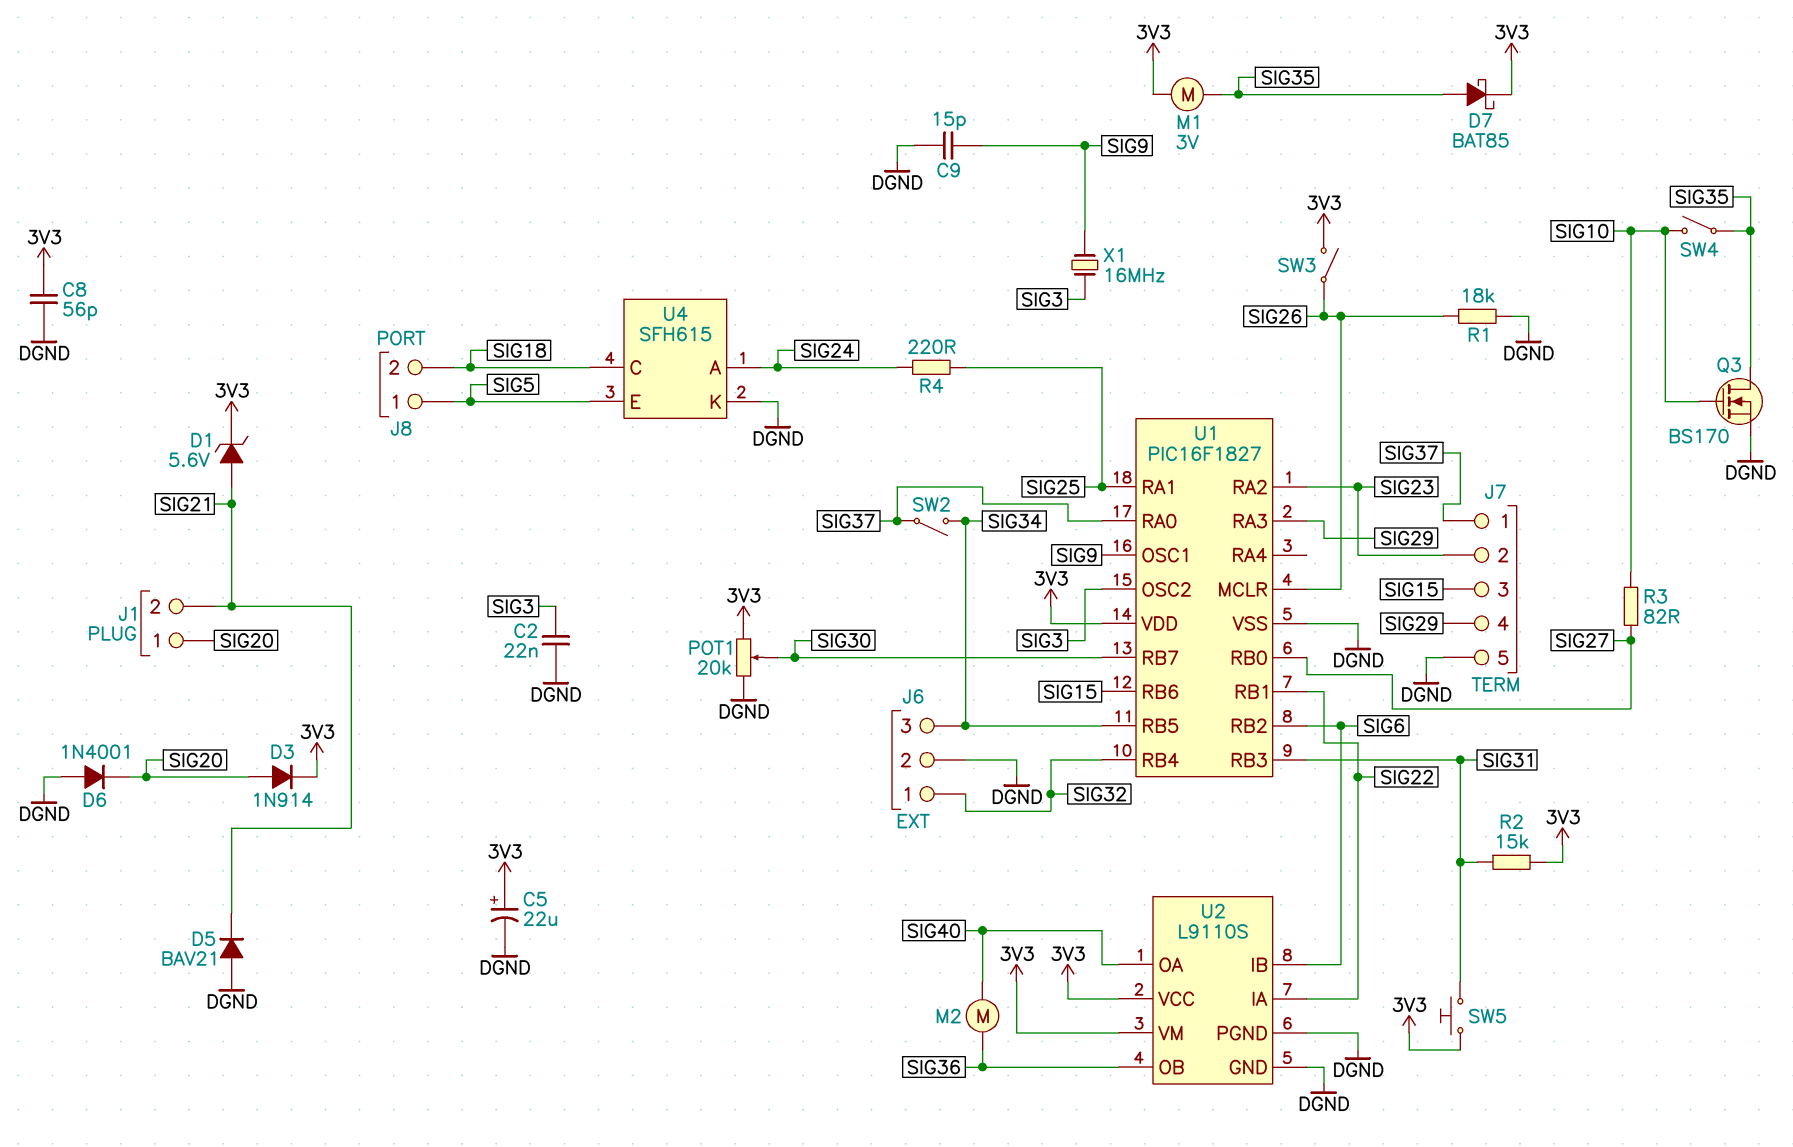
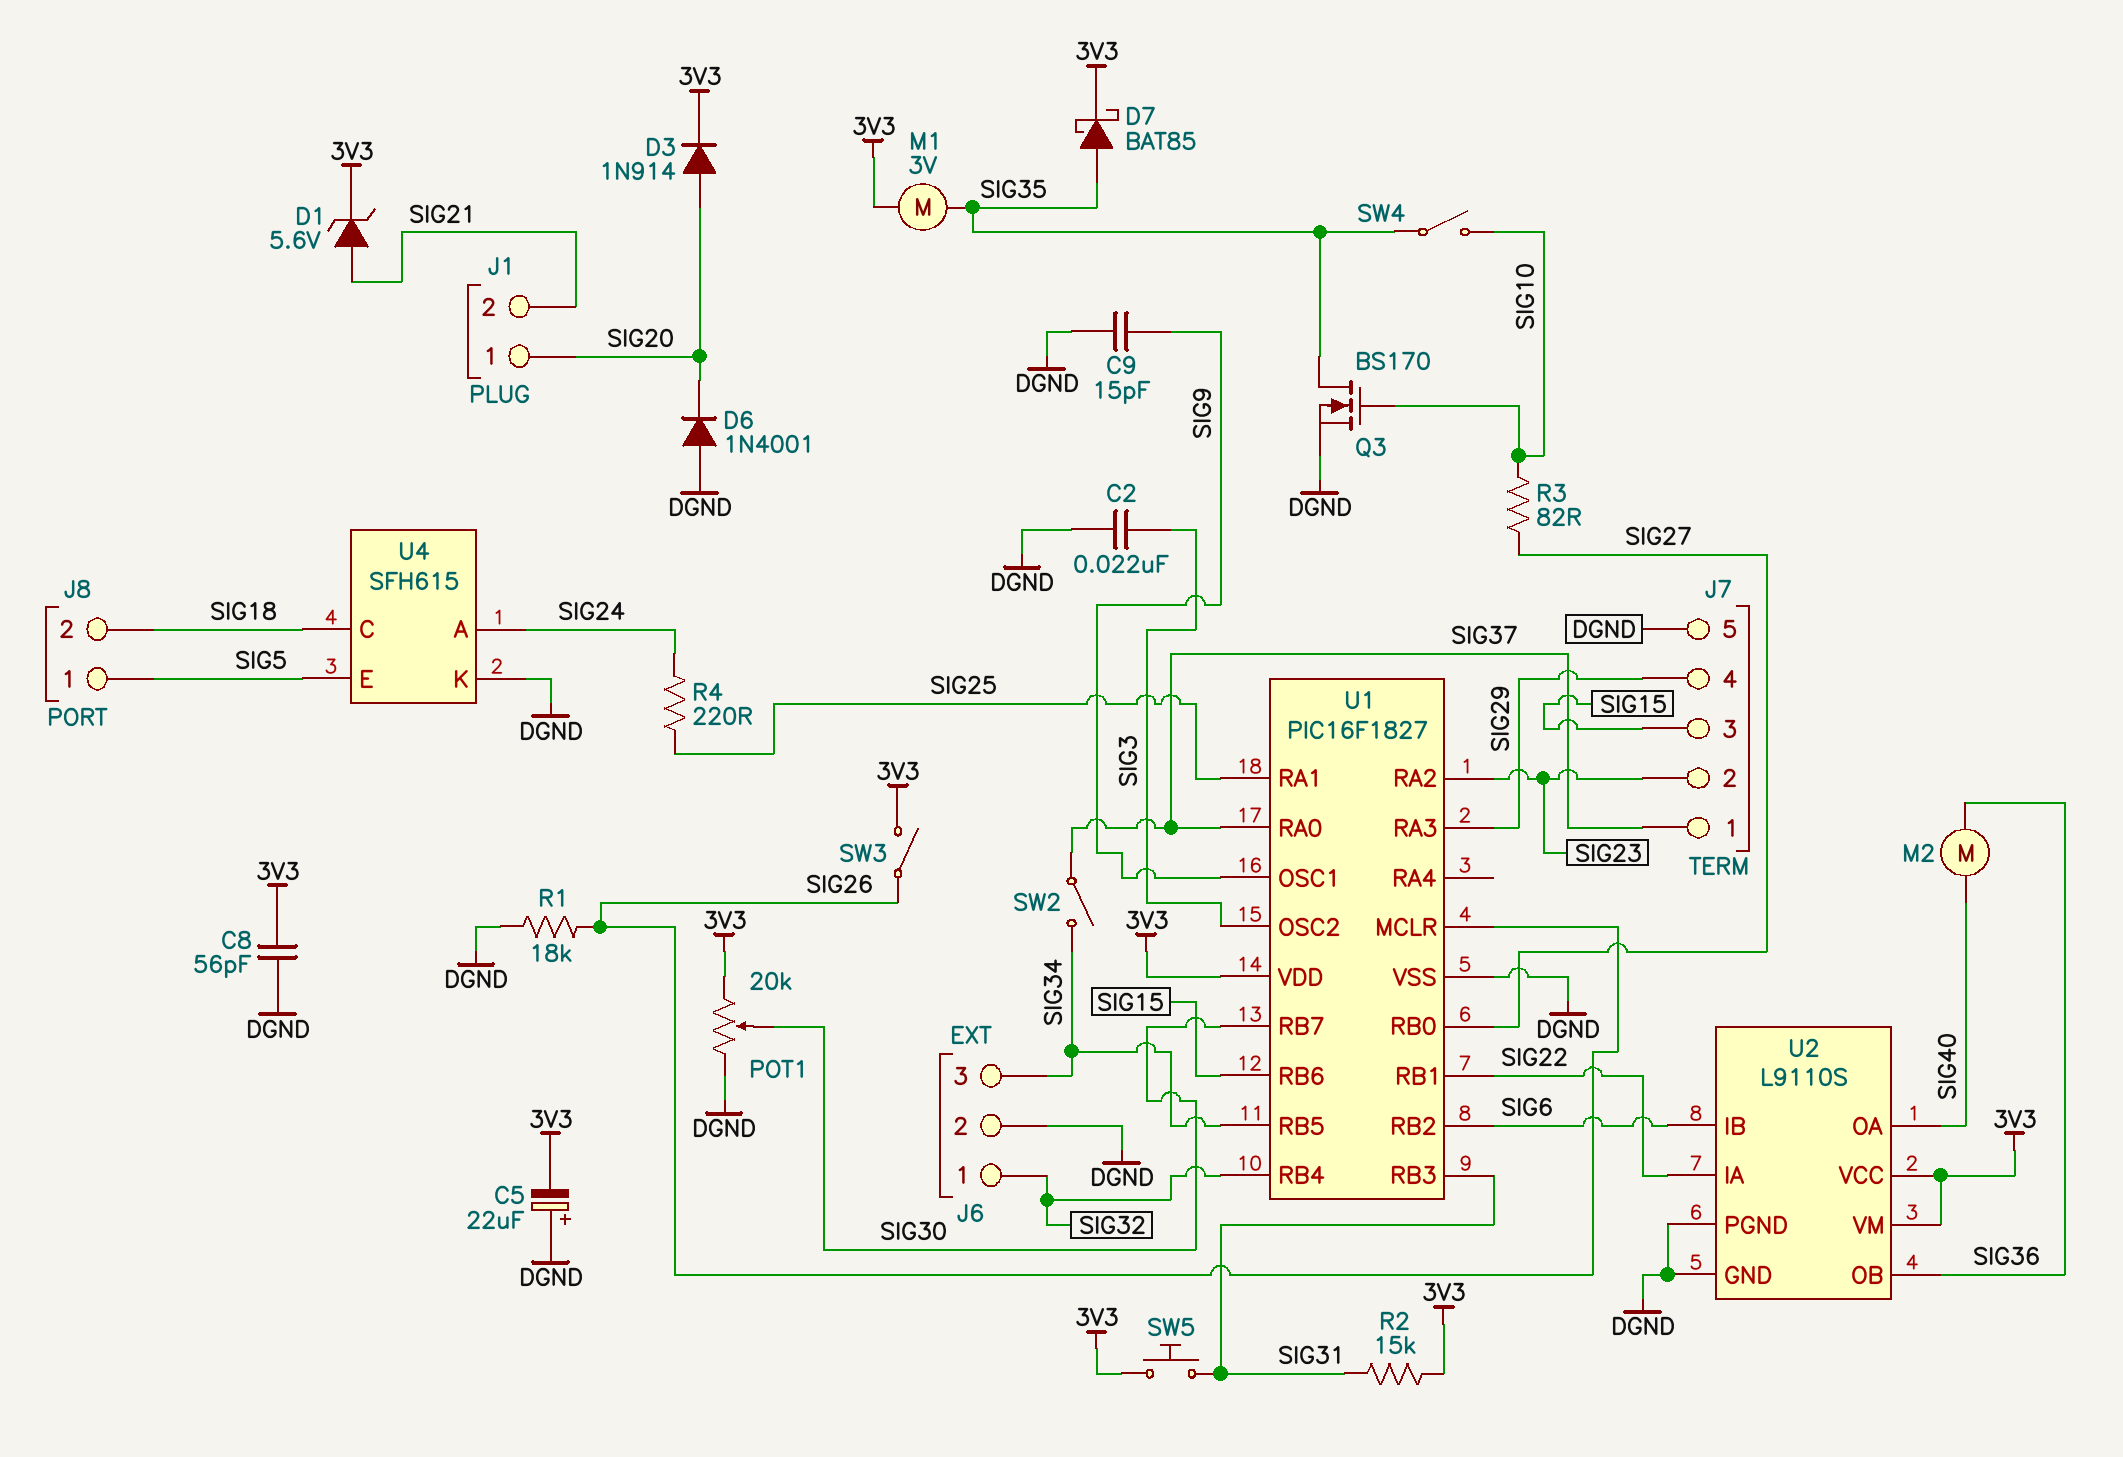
C5: 22uF (plus 3V3, minus DGND) -> 22uF (plus DGND, minus 3V3)
D5: diode BAV21 (A DGND, K SIG21) -> none
X1: 16MHz (SIG3, SIG9) -> none

